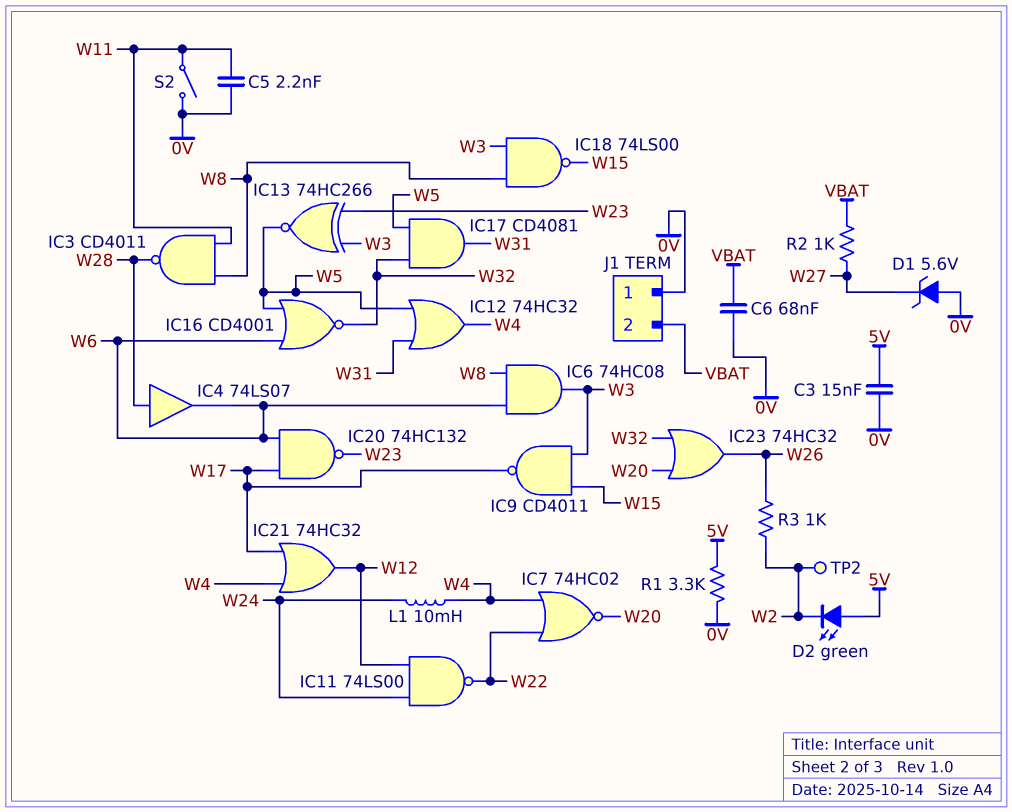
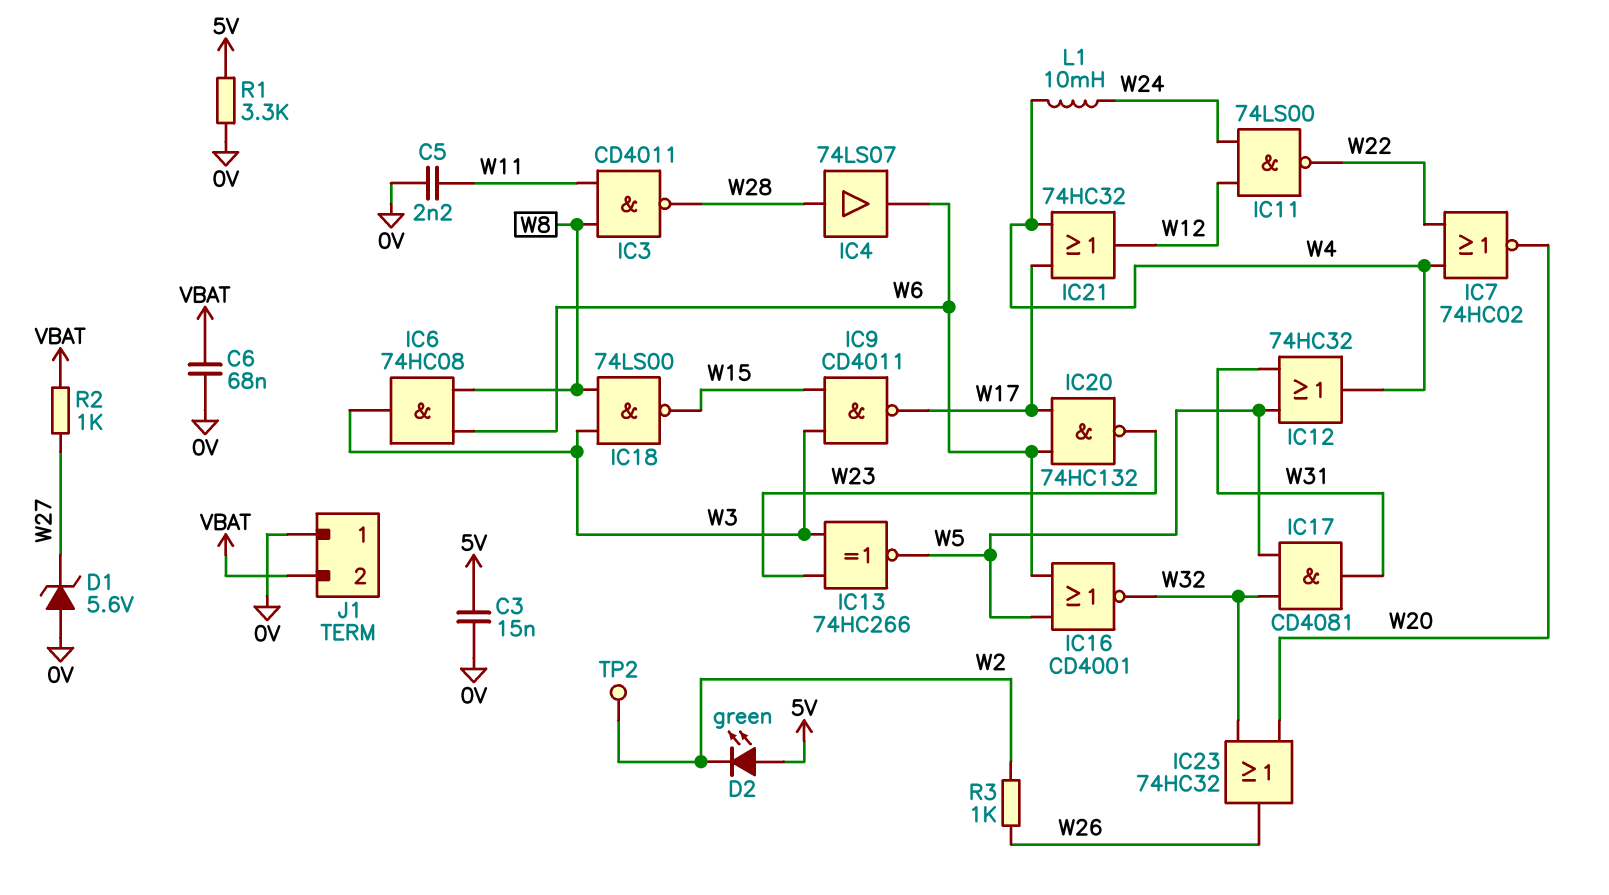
S2: switch (0V, W11) -> none

